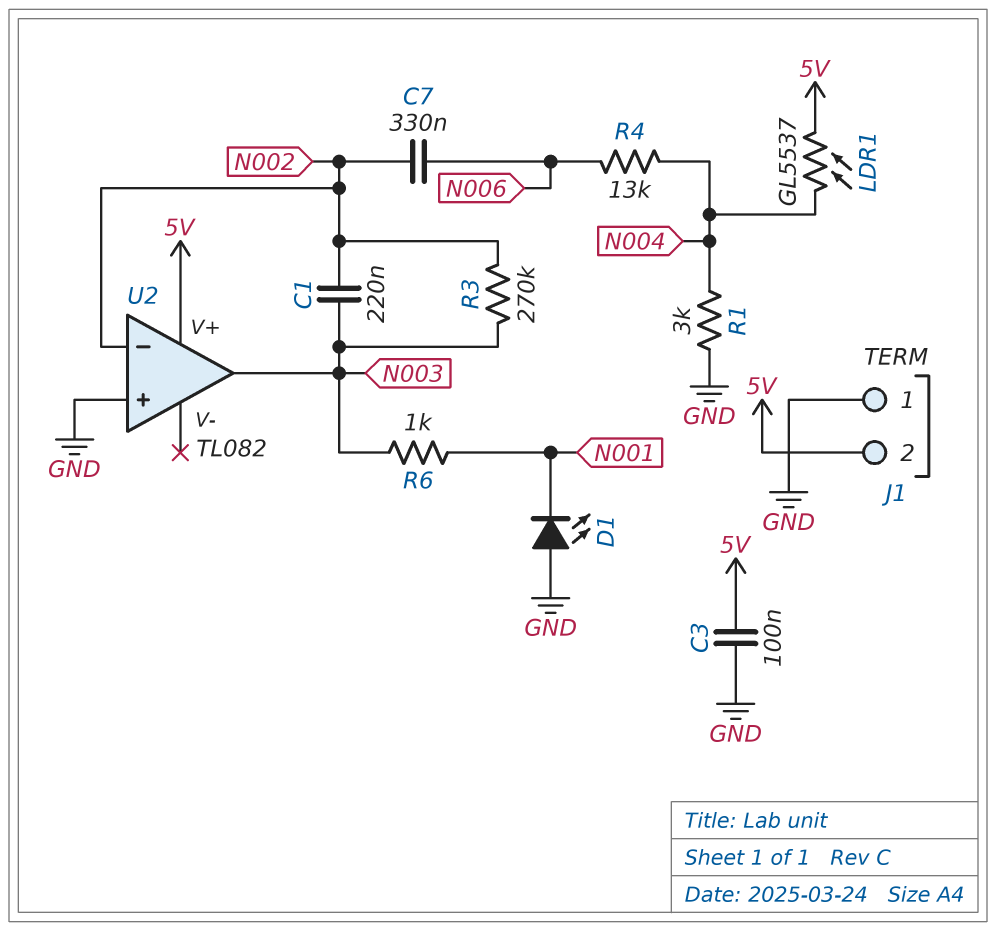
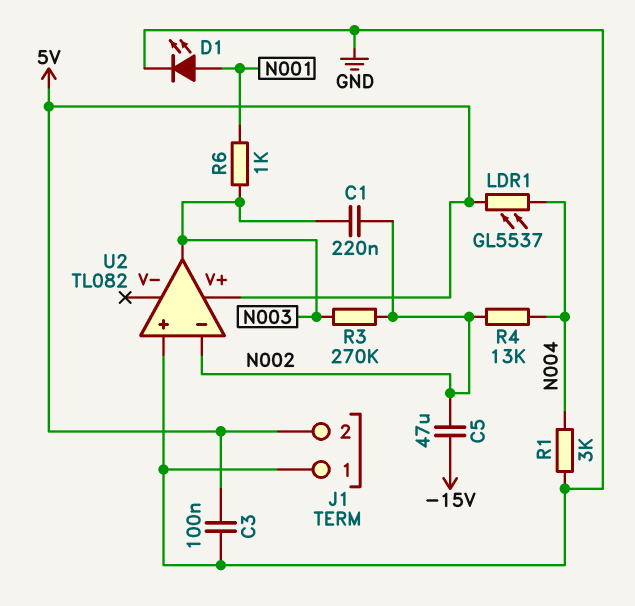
C5: none -> 47uF (-15V, N002)
C7: 330nF (N002, N006) -> none
D1: LED (A GND, K N001) -> LED (A N001, K GND)
R4: 13k (N004, N006) -> 13k (N002, N004)

